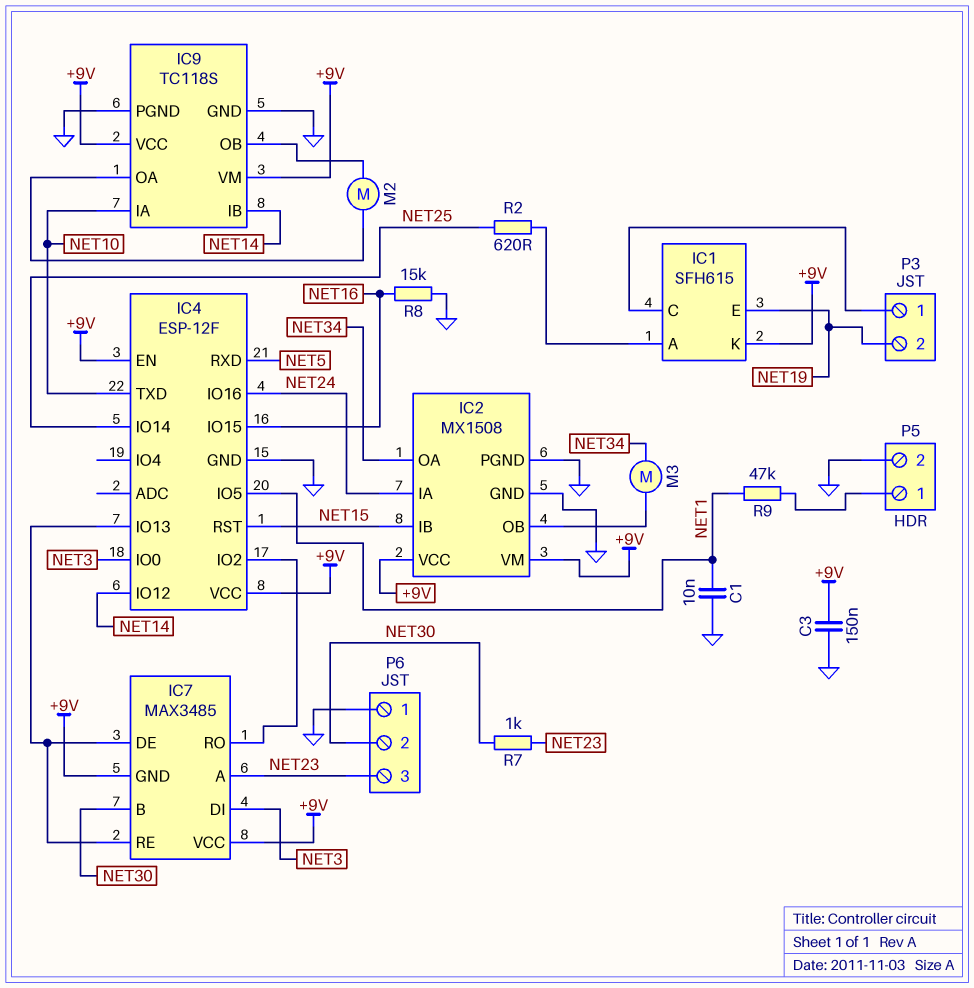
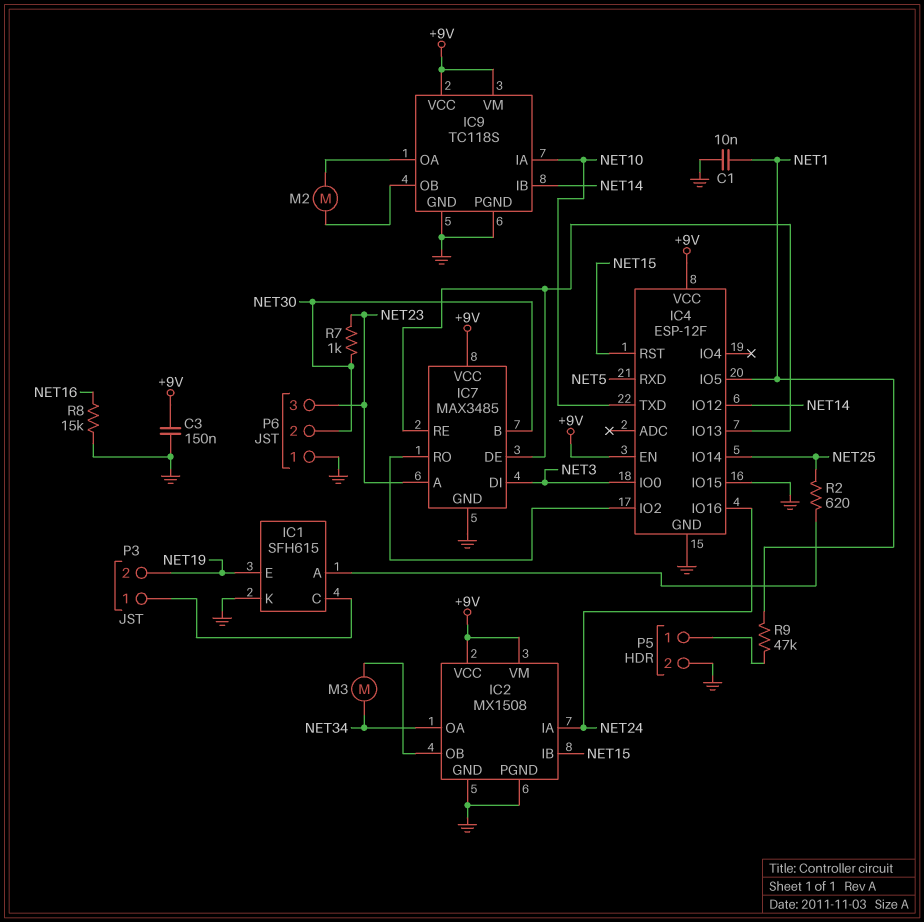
IC1 pin K: +9V -> GND
IC4 pin IO15: NET16 -> GND
IC7 pin GND: +9V -> GND

